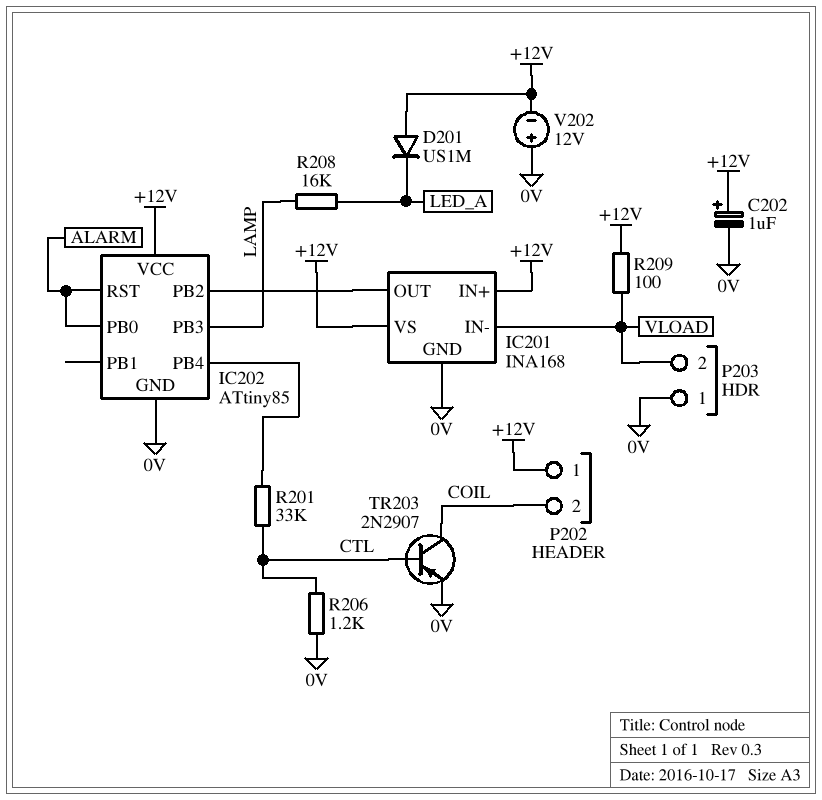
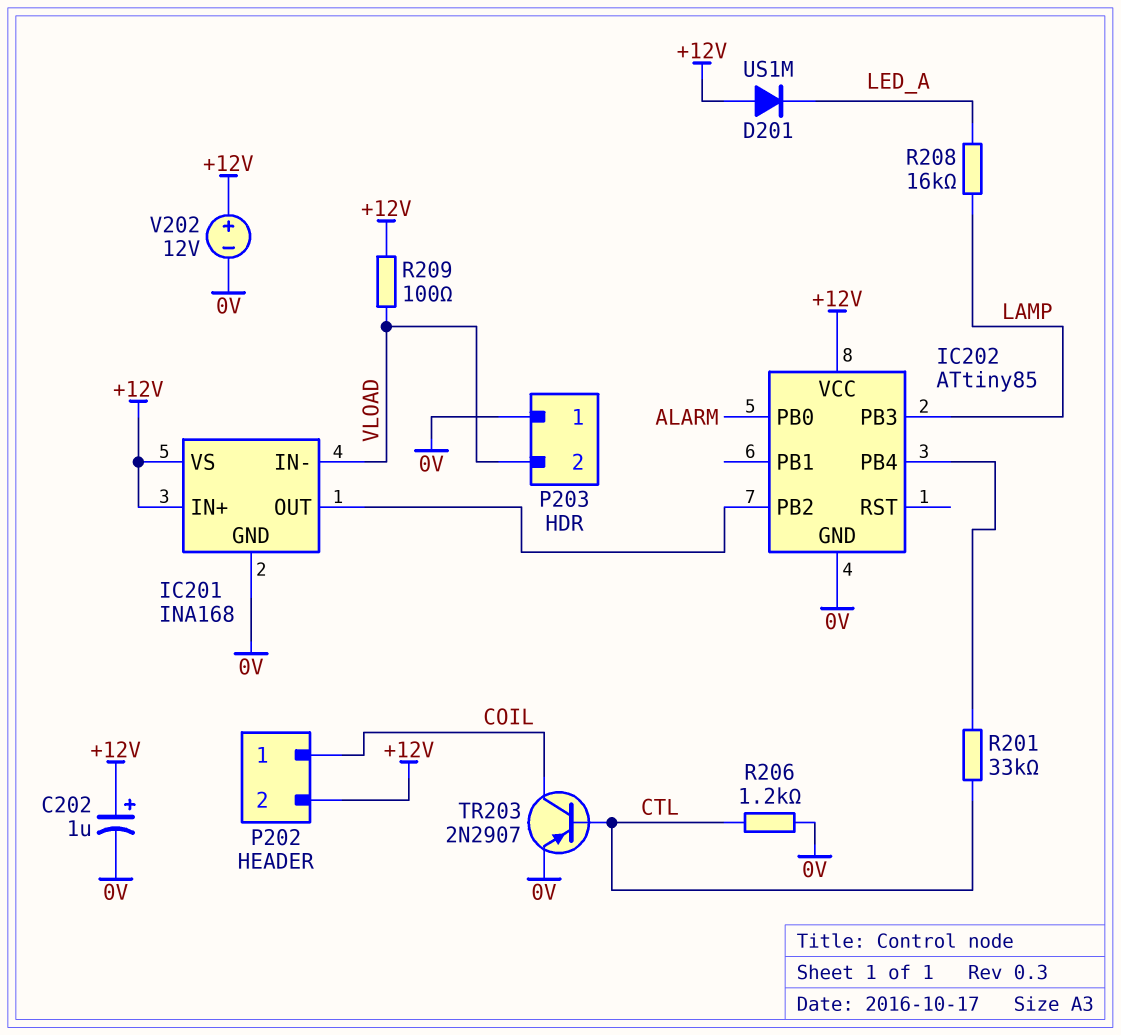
IC202 pin RST: ALARM -> none
P202 pin 1: +12V -> COIL
P202 pin 2: COIL -> +12V
V202: 12V (plus 0V, minus +12V) -> 12V (plus +12V, minus 0V)

